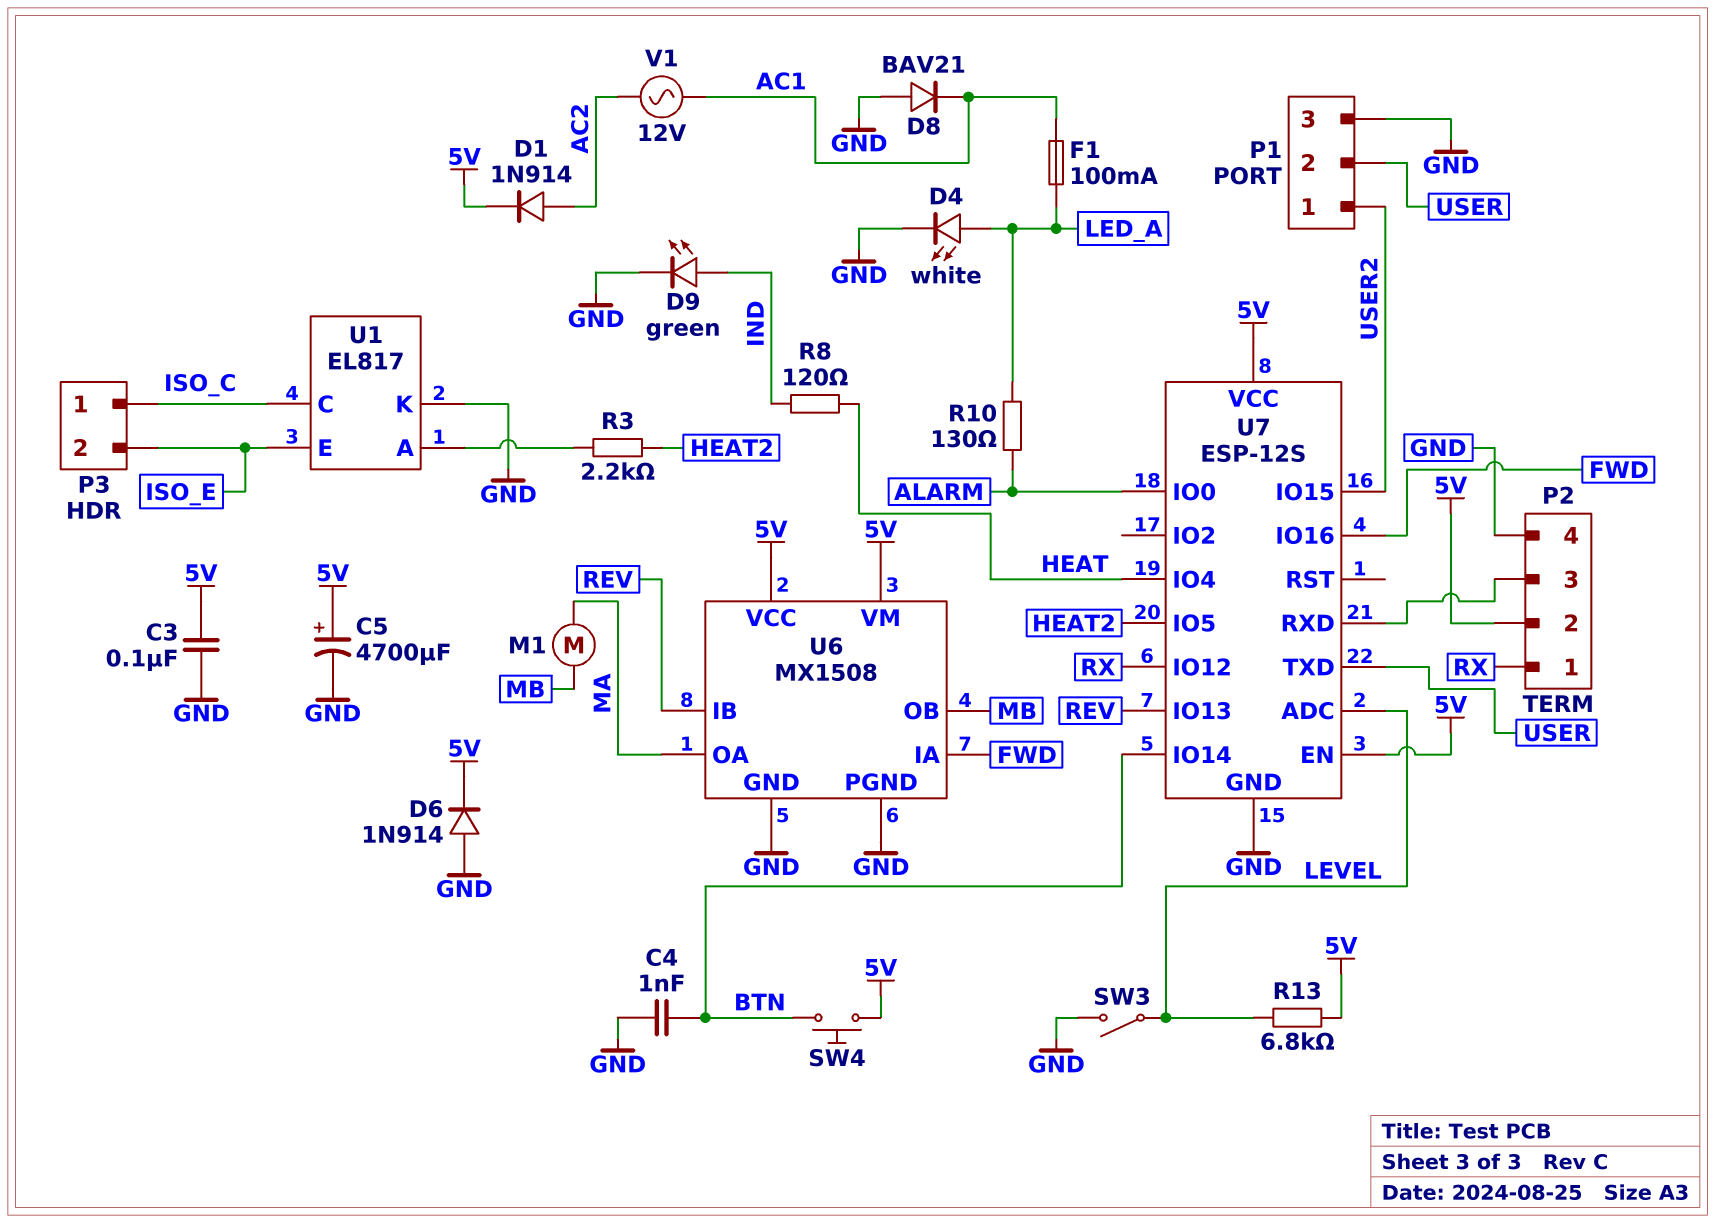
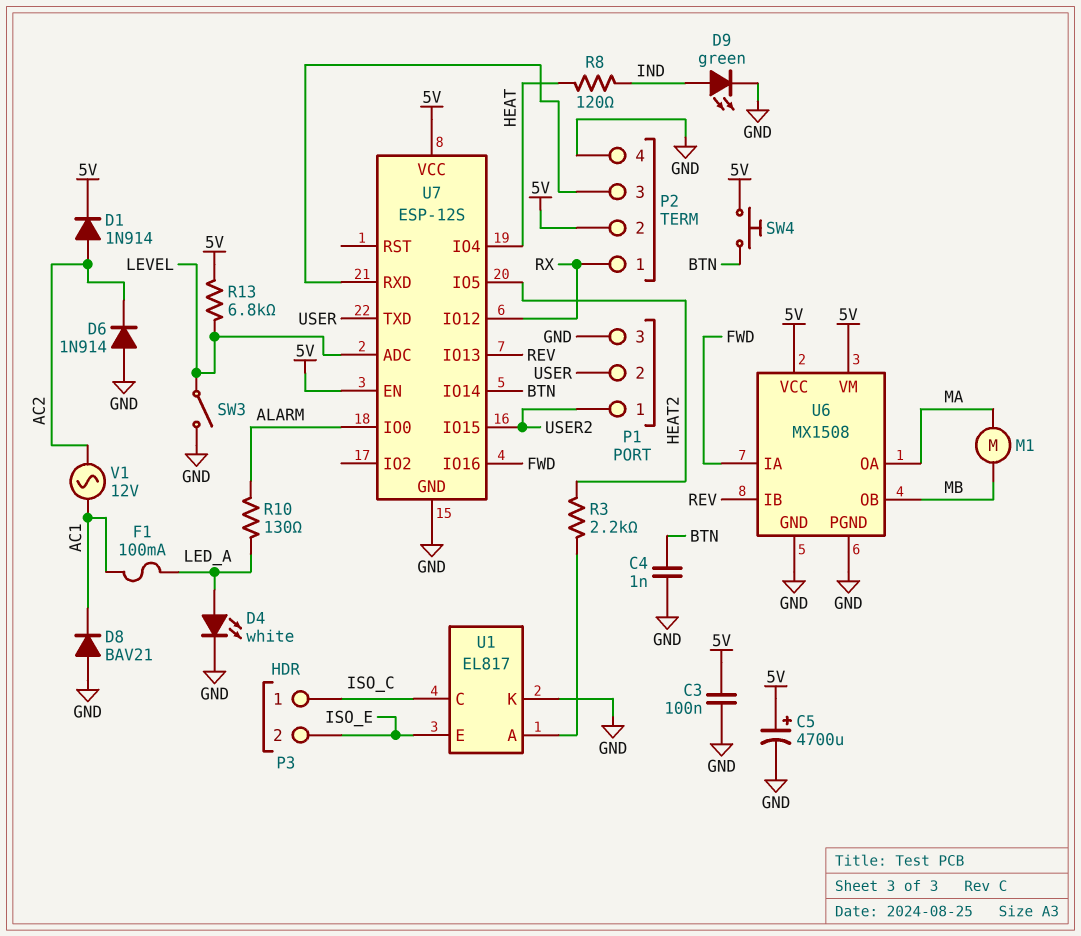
D6: diode 1N914 (A GND, K 5V) -> diode 1N914 (A GND, K AC2)

